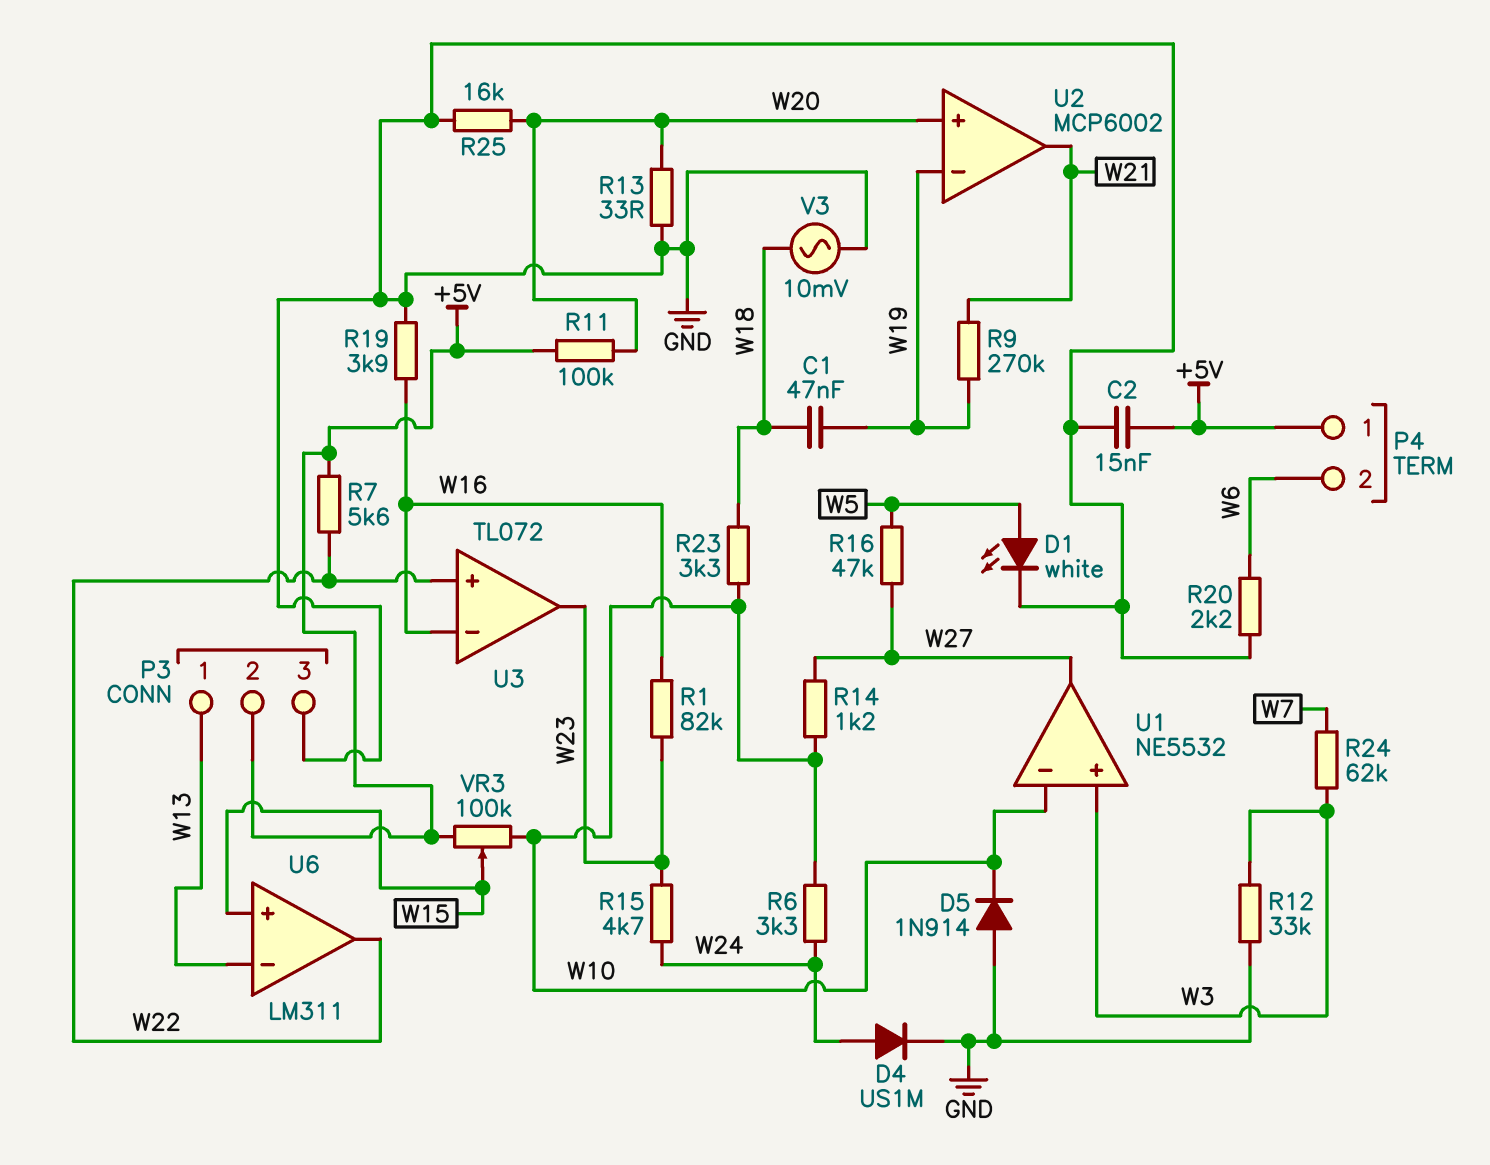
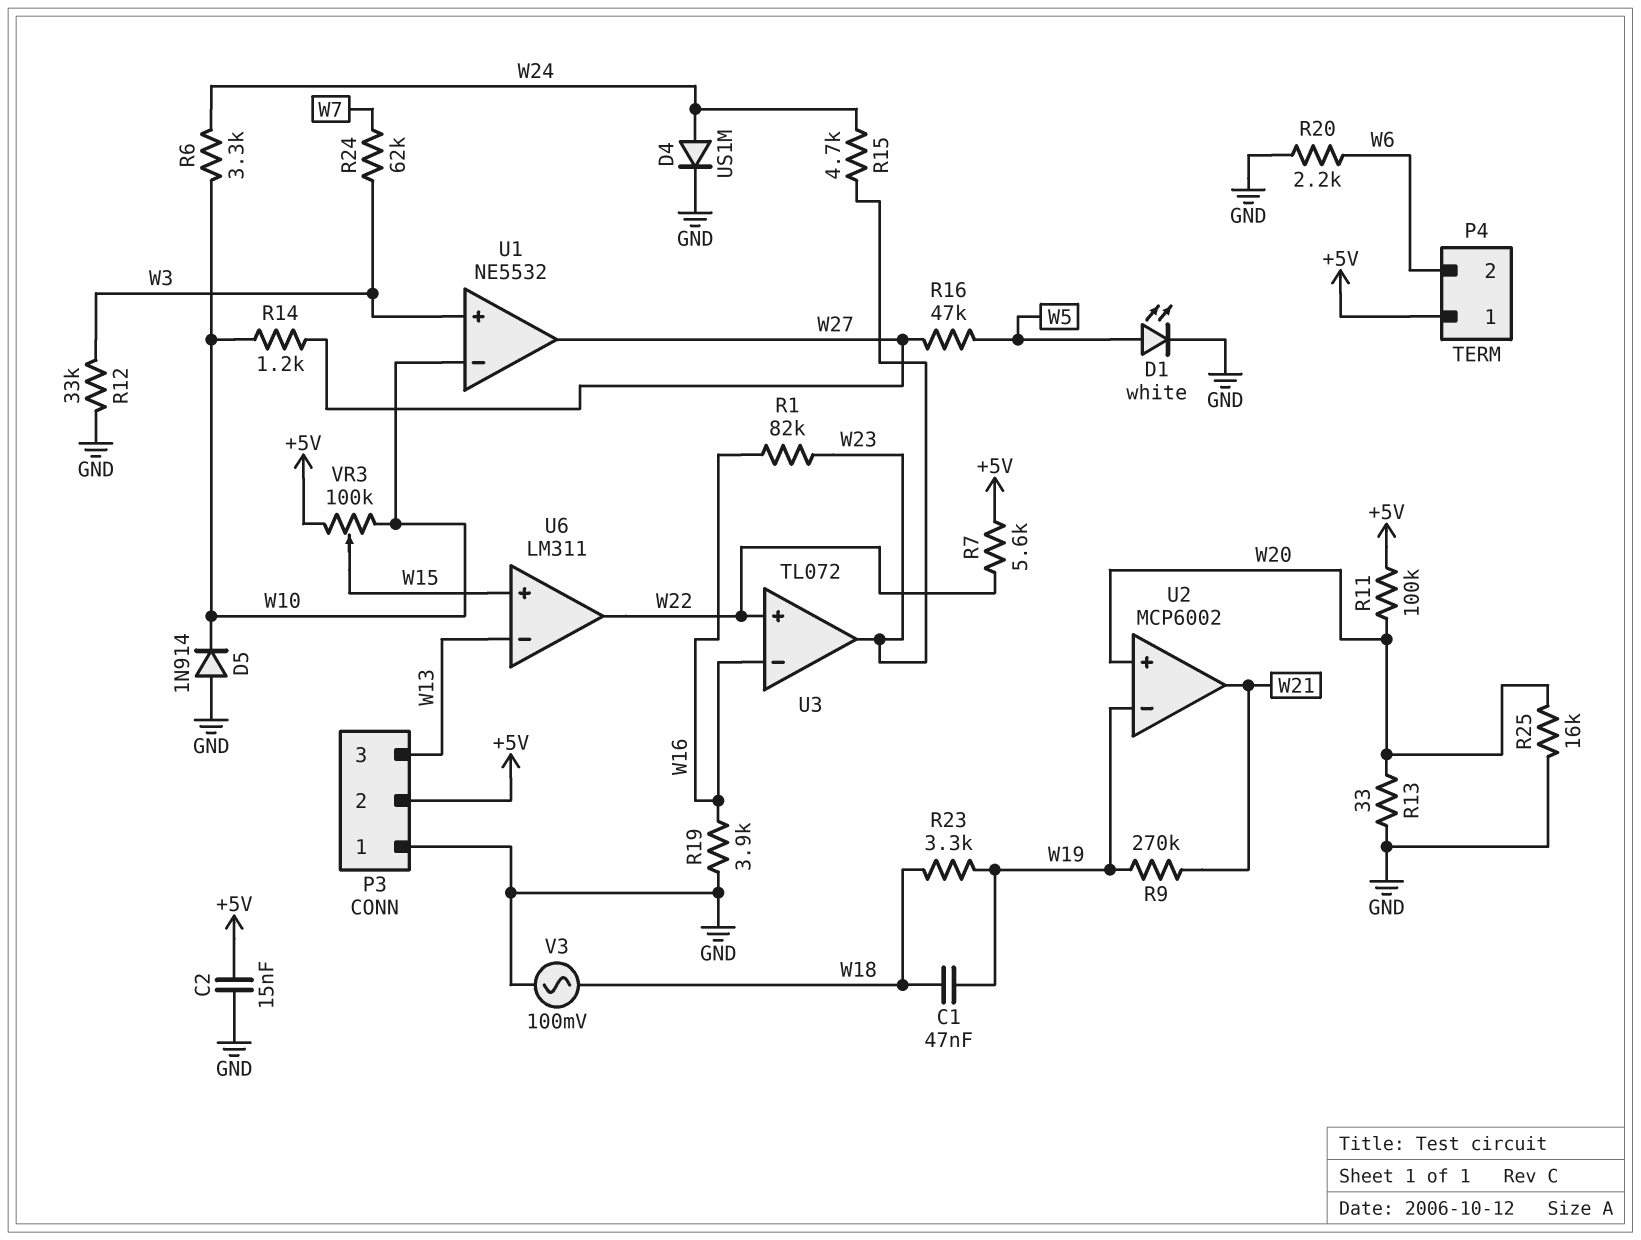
P3 pin 1: W13 -> GND
P3 pin 3: GND -> W13
R23: 3.3k (W10, W18) -> 3.3k (W18, W19)
V3: AC 10mV (GND, W18) -> AC 100mV (GND, W18)

